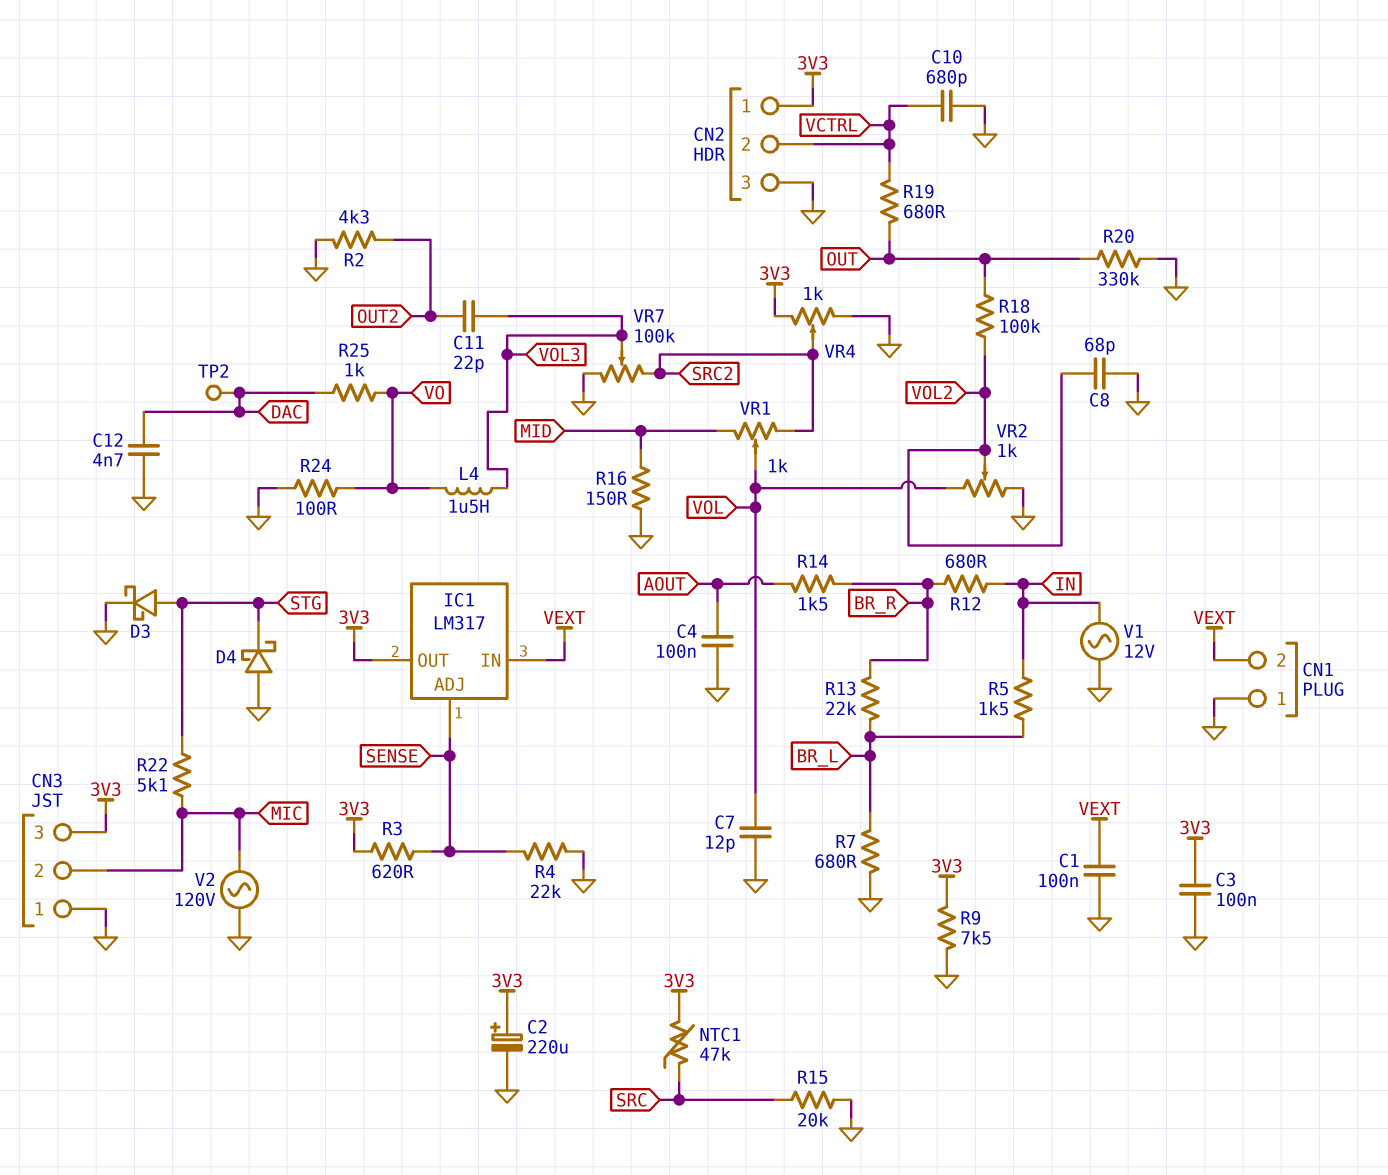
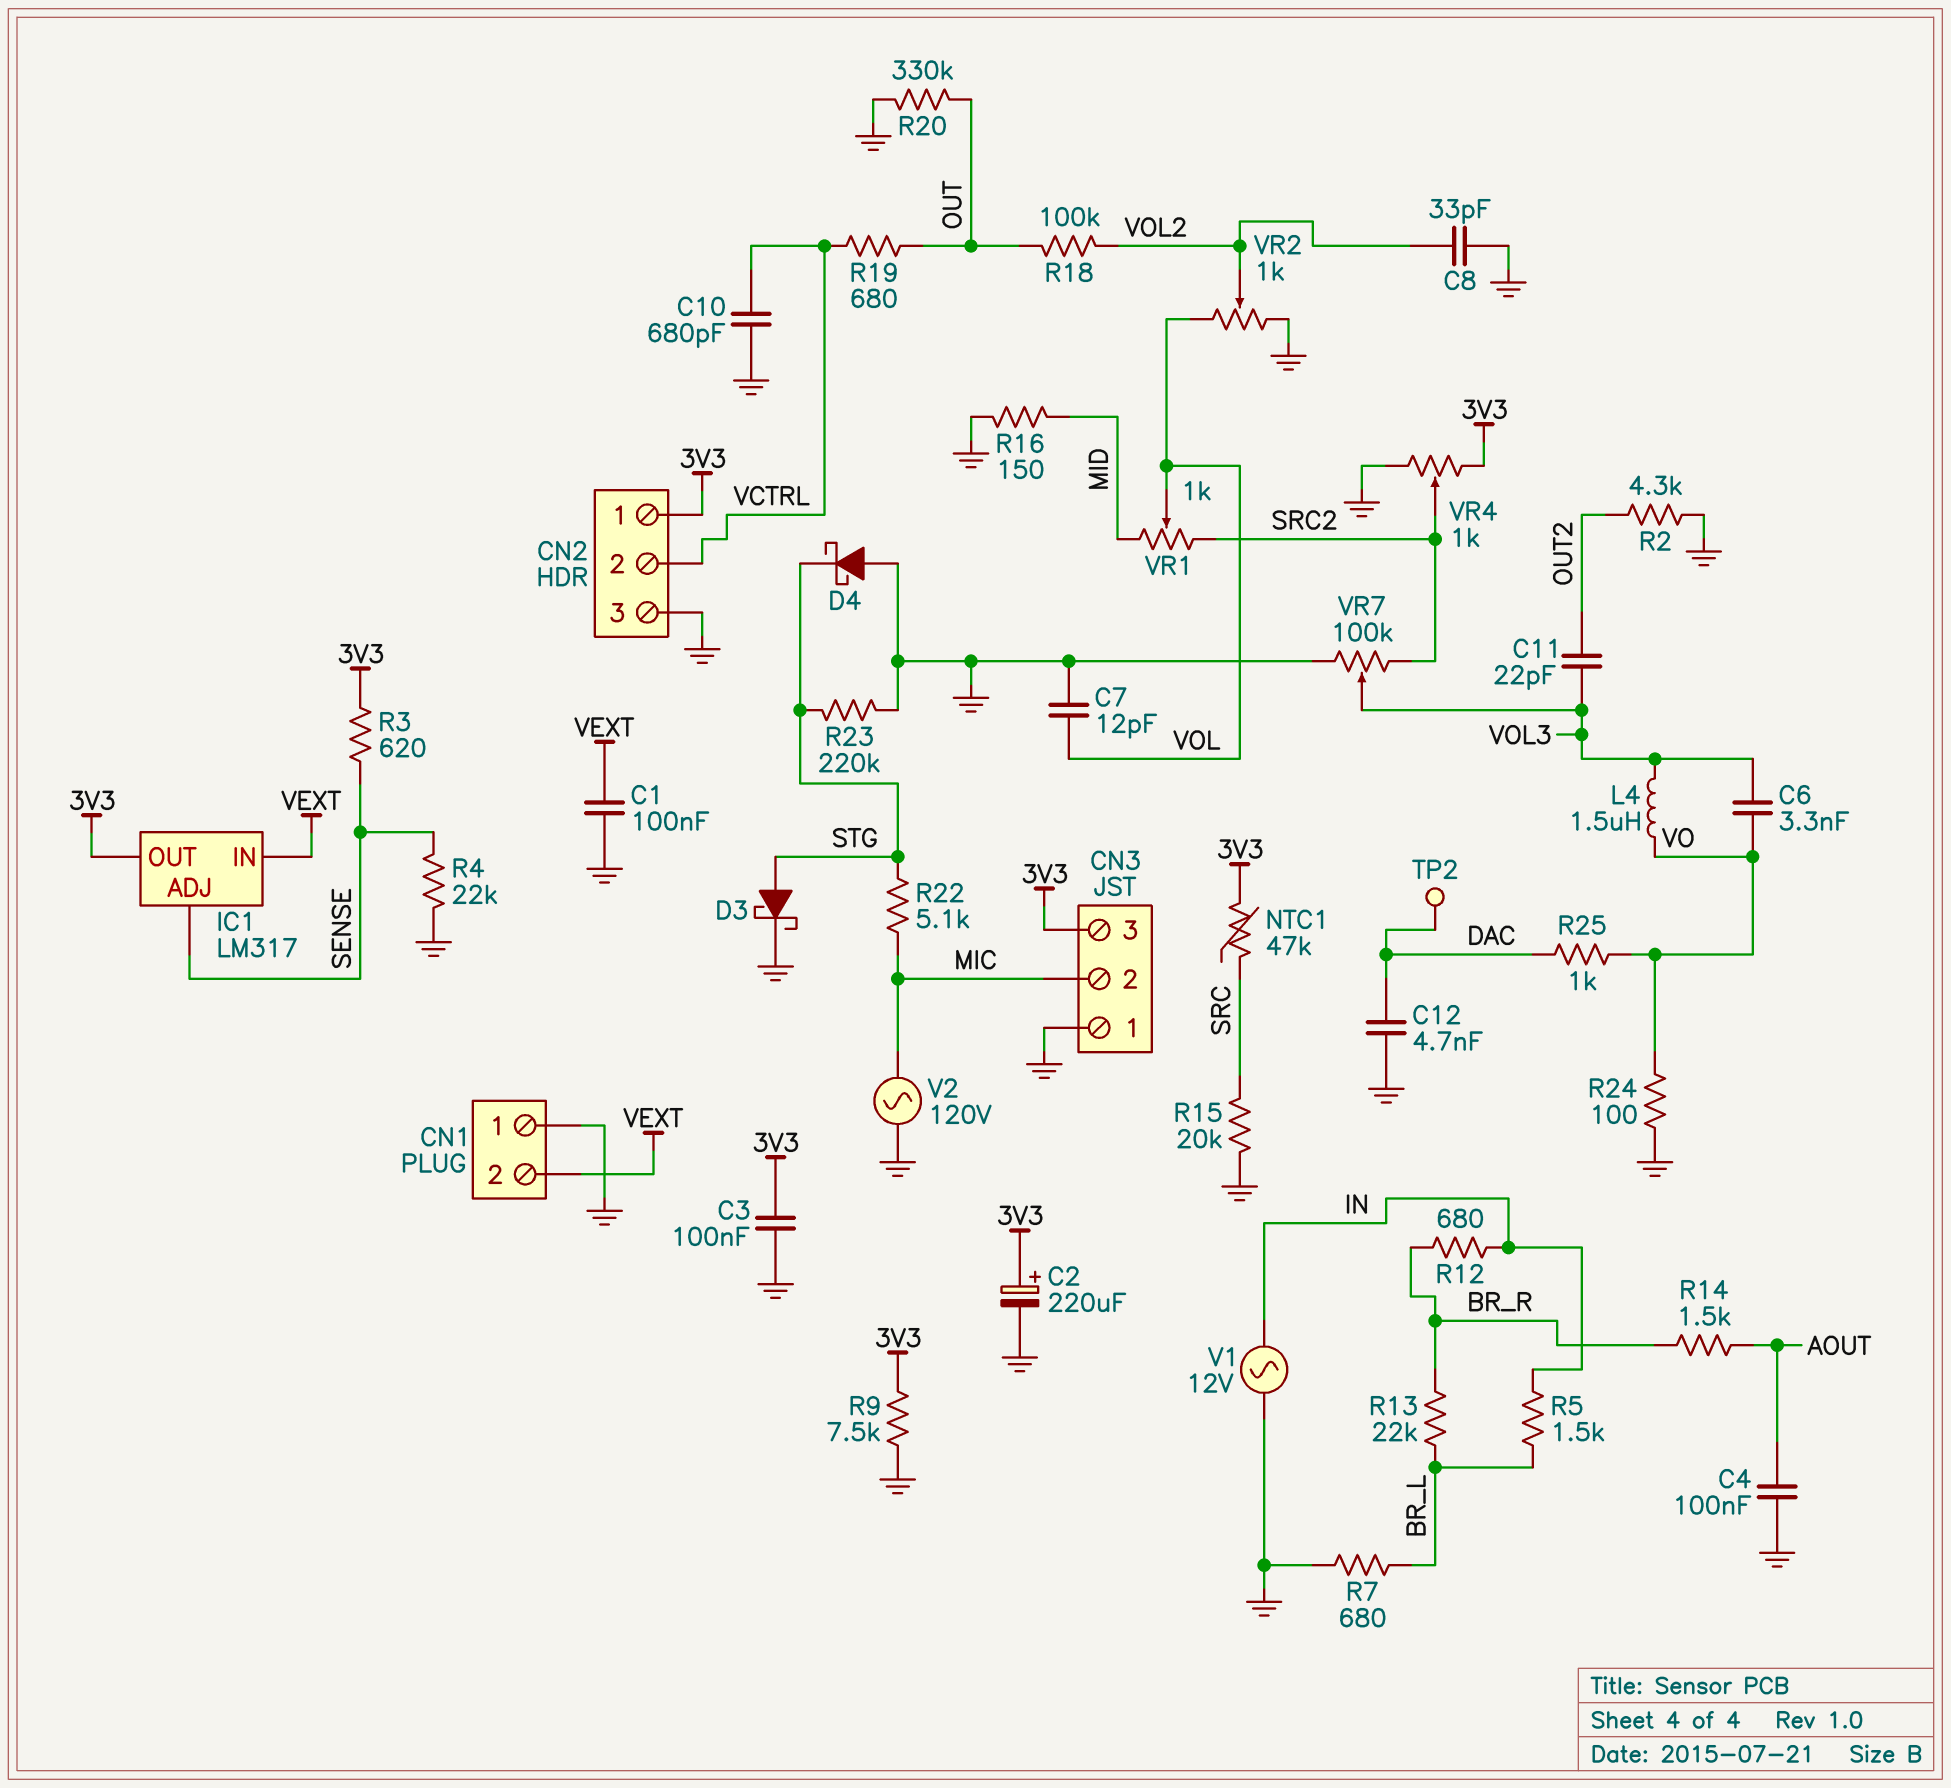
C6: none -> 3.3nF (VO, VOL3)
C8: 68pF (GND, VOL2) -> 33pF (GND, VOL2)
R23: none -> 220k (GND, STG)

